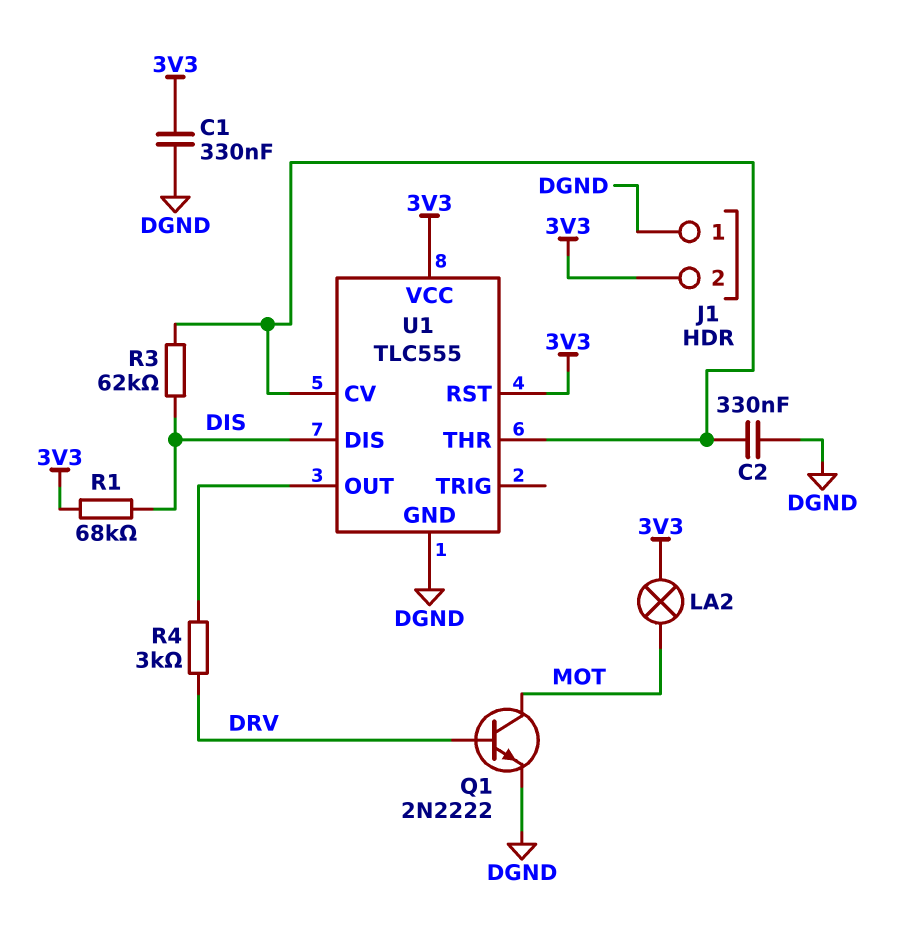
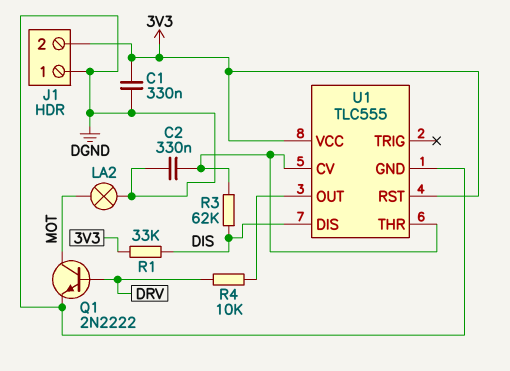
LA2: lamp (3V3, MOT) -> lamp (DGND, MOT)
R1: 68k (3V3, DIS) -> 33k (3V3, DIS)
R4: 3k (DRV, U1/OUT) -> 10k (DRV, U1/OUT)

